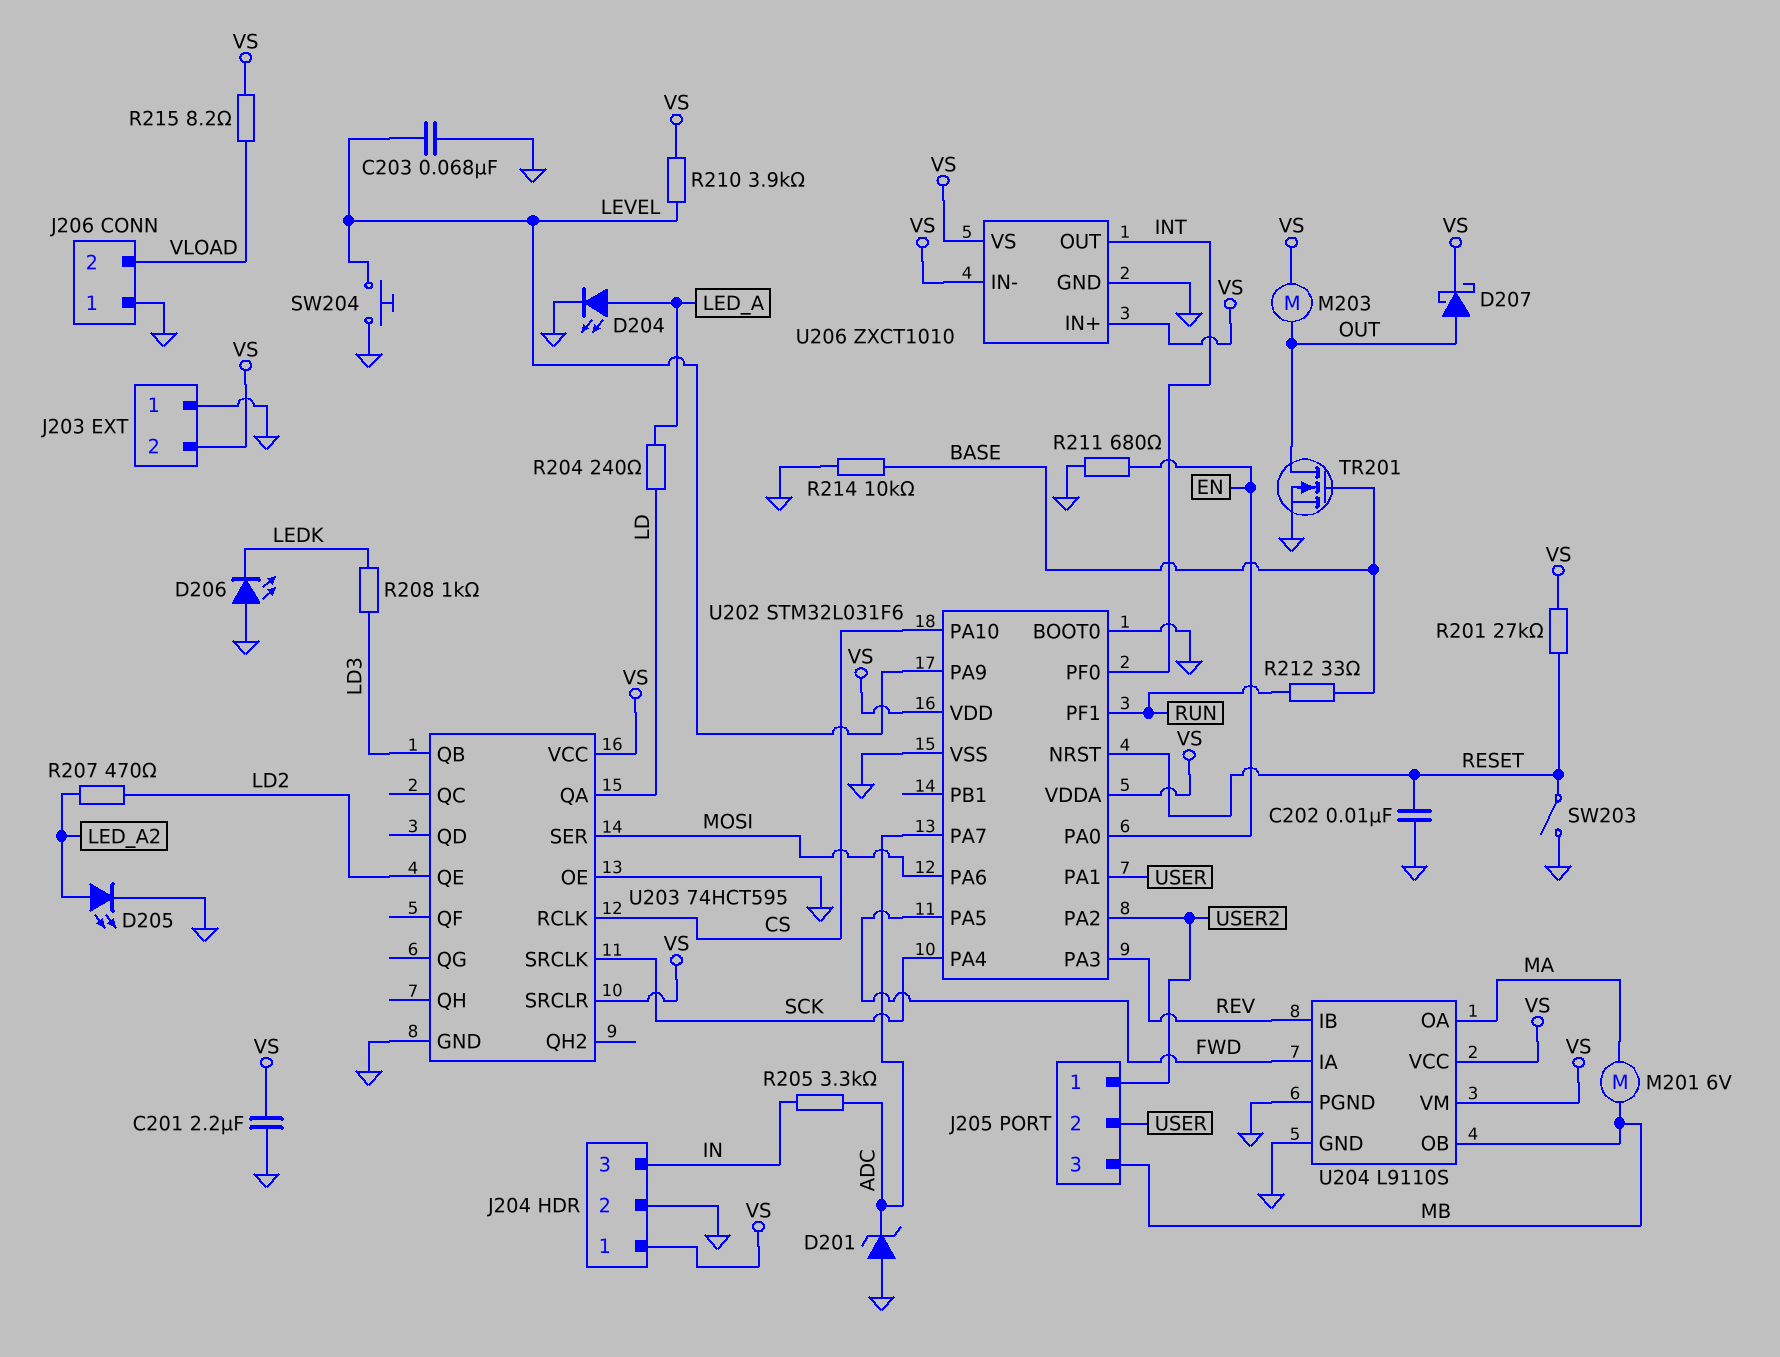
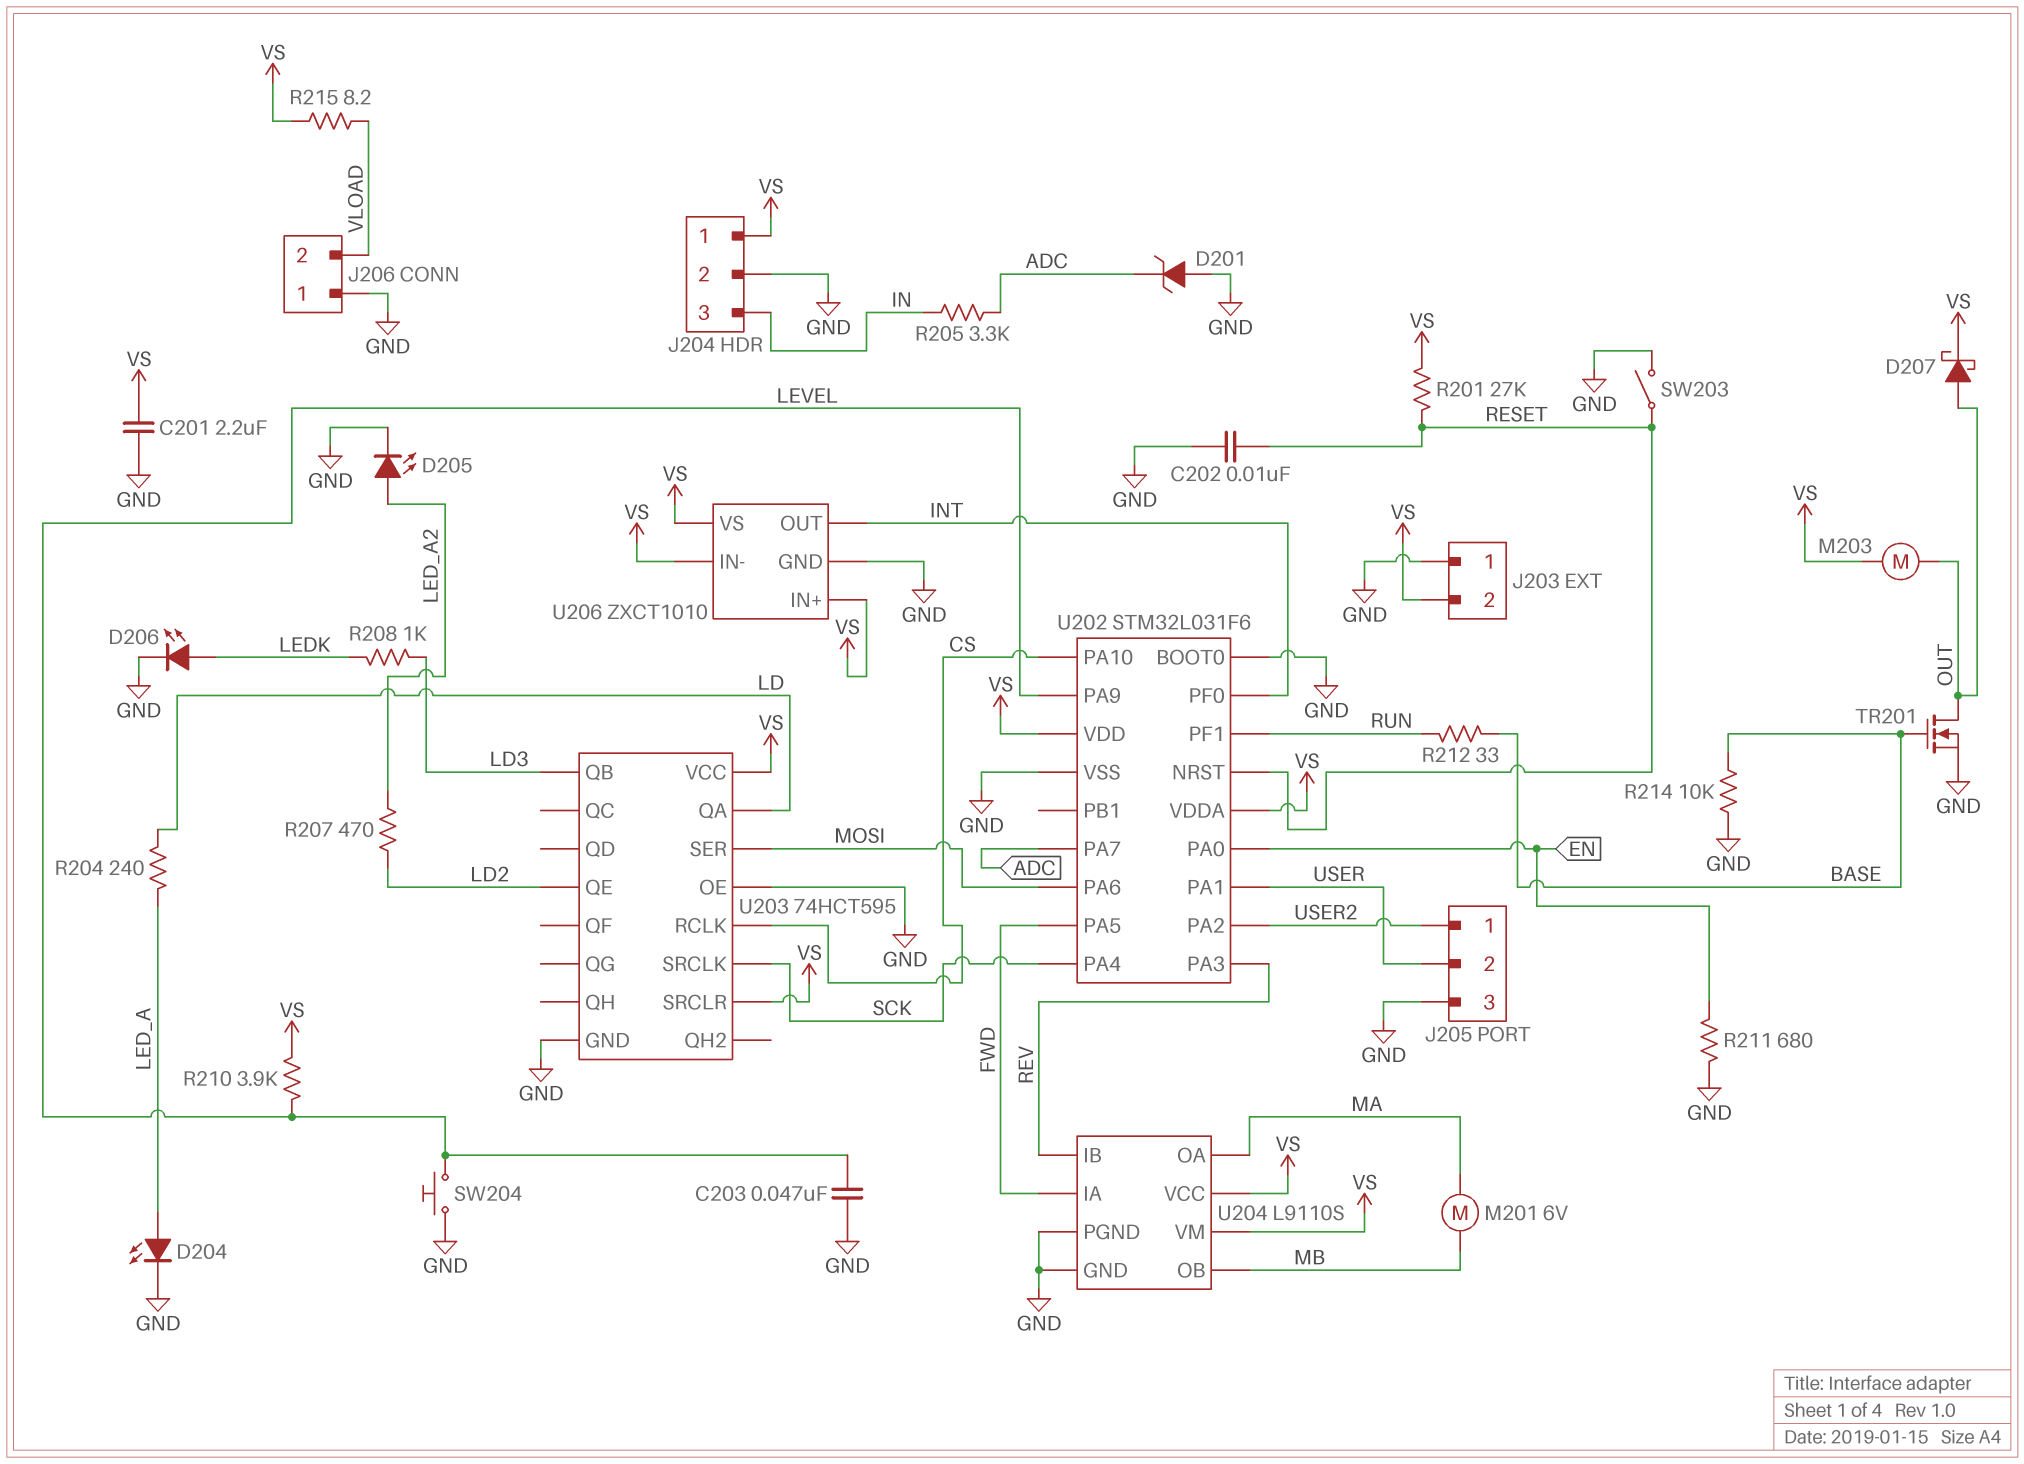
C203: 68nF (GND, LEVEL) -> 47nF (GND, LEVEL)
D206: LED (A GND, K LEDK) -> LED (A LEDK, K GND)
J205 pin 3: MB -> GND

